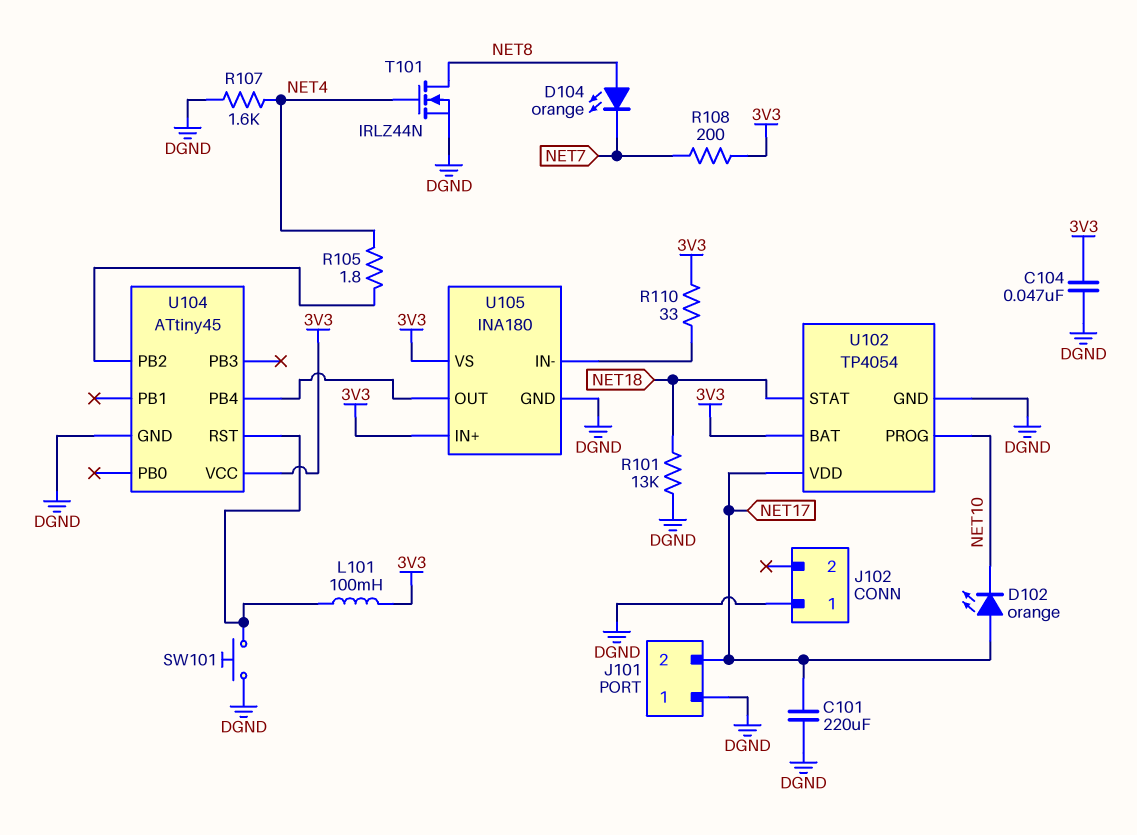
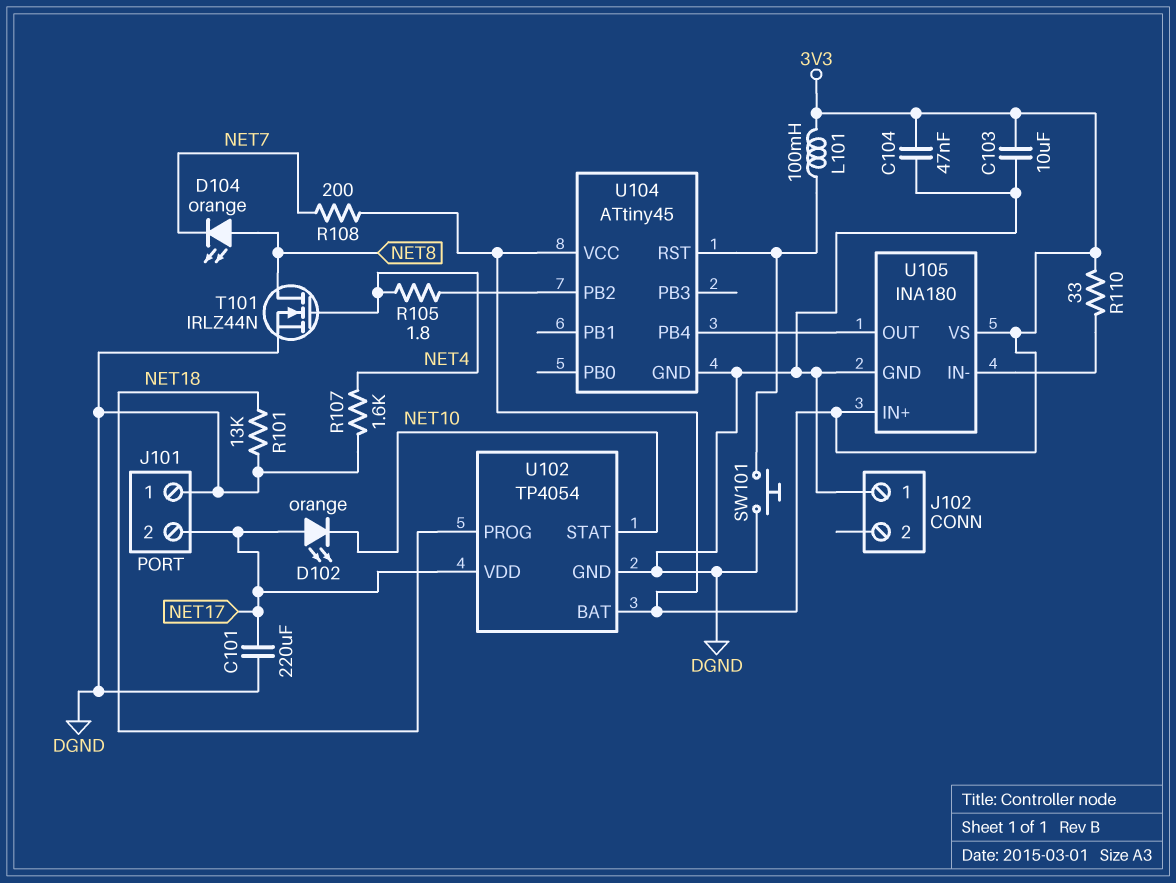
C103: none -> 10uF (3V3, DGND)
U102 pin PROG: NET10 -> NET18
U102 pin STAT: NET18 -> NET10

